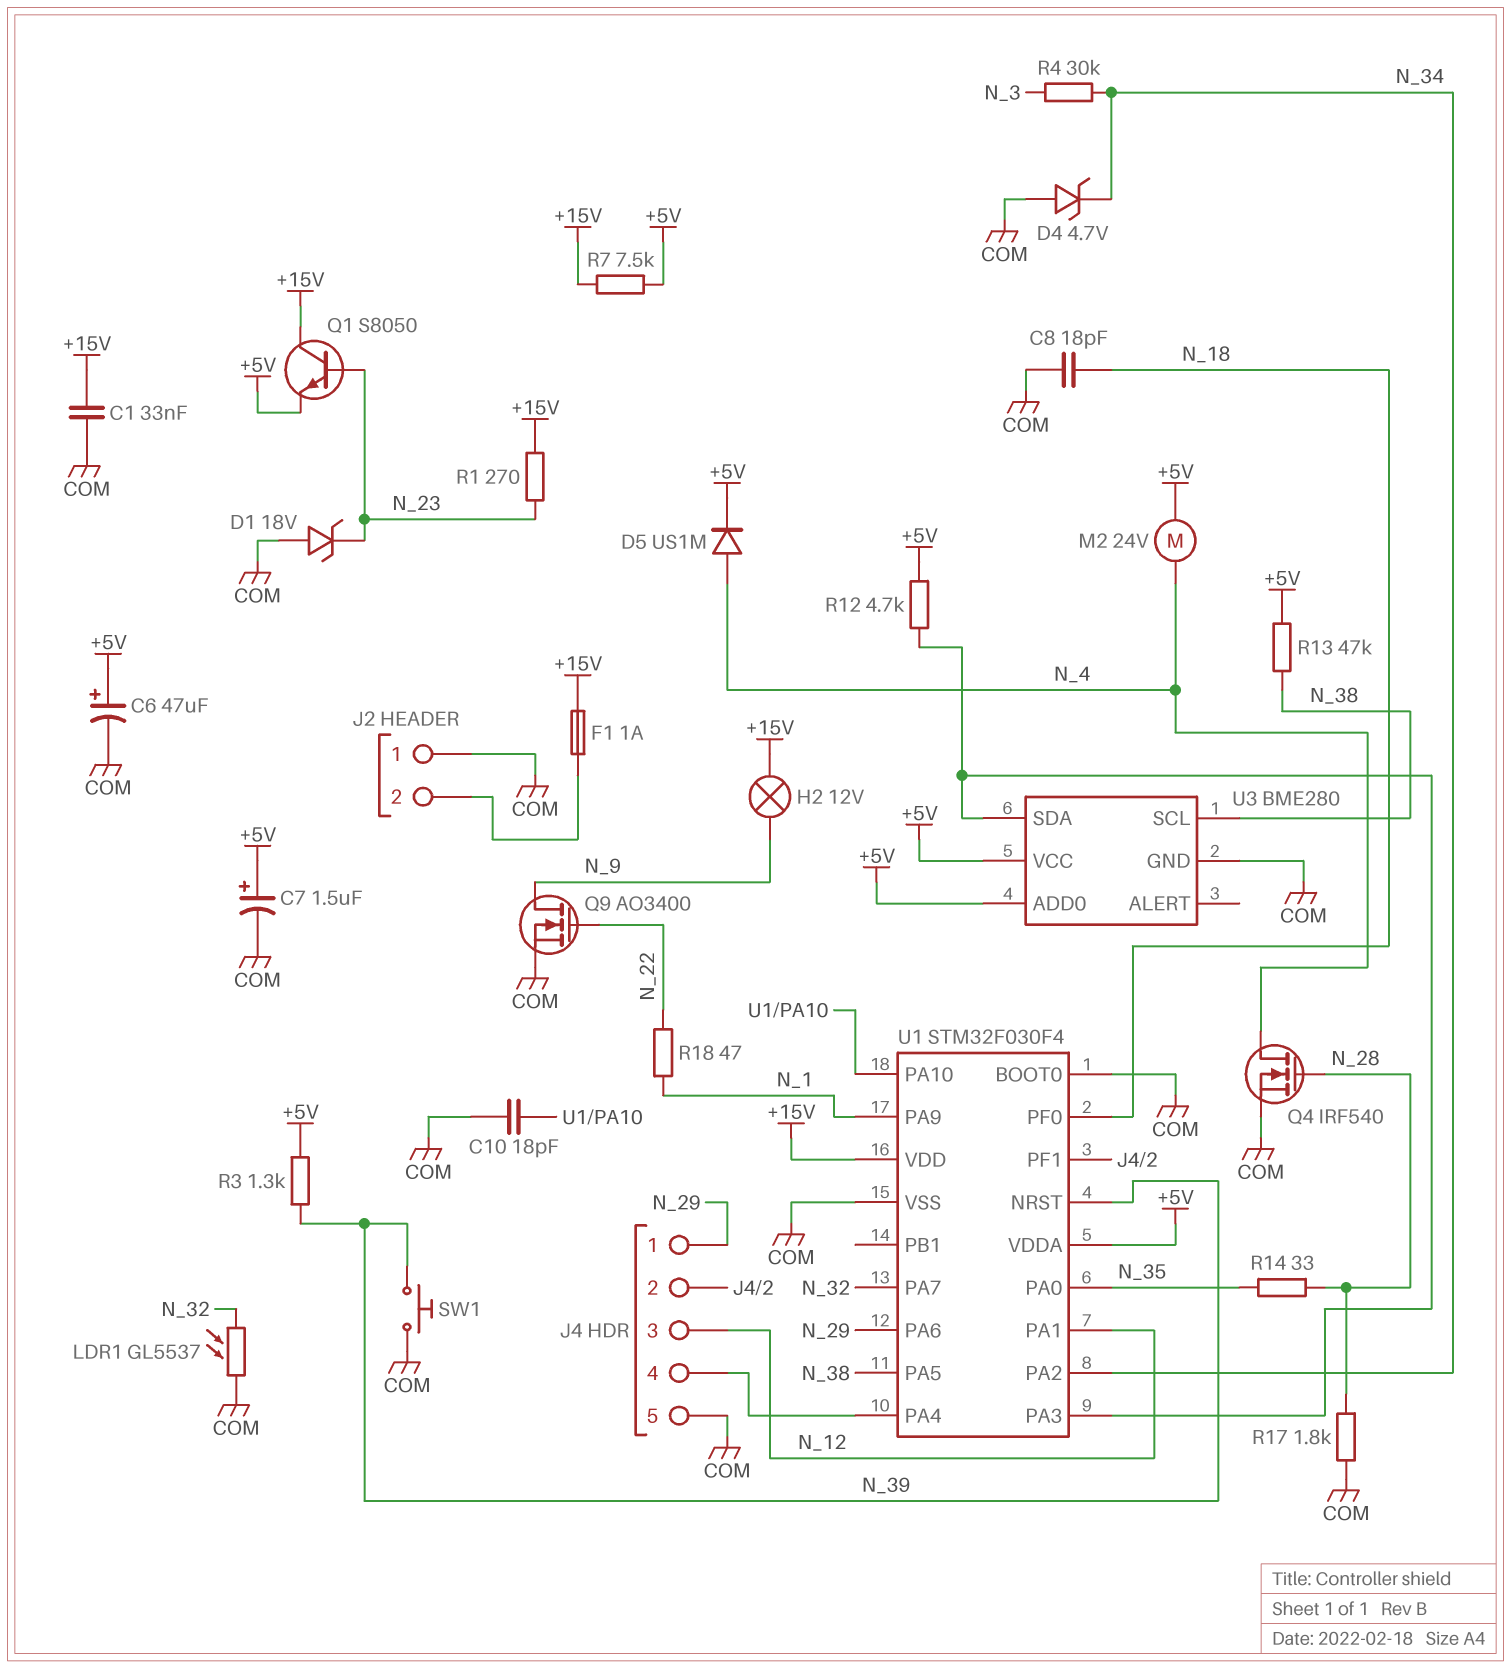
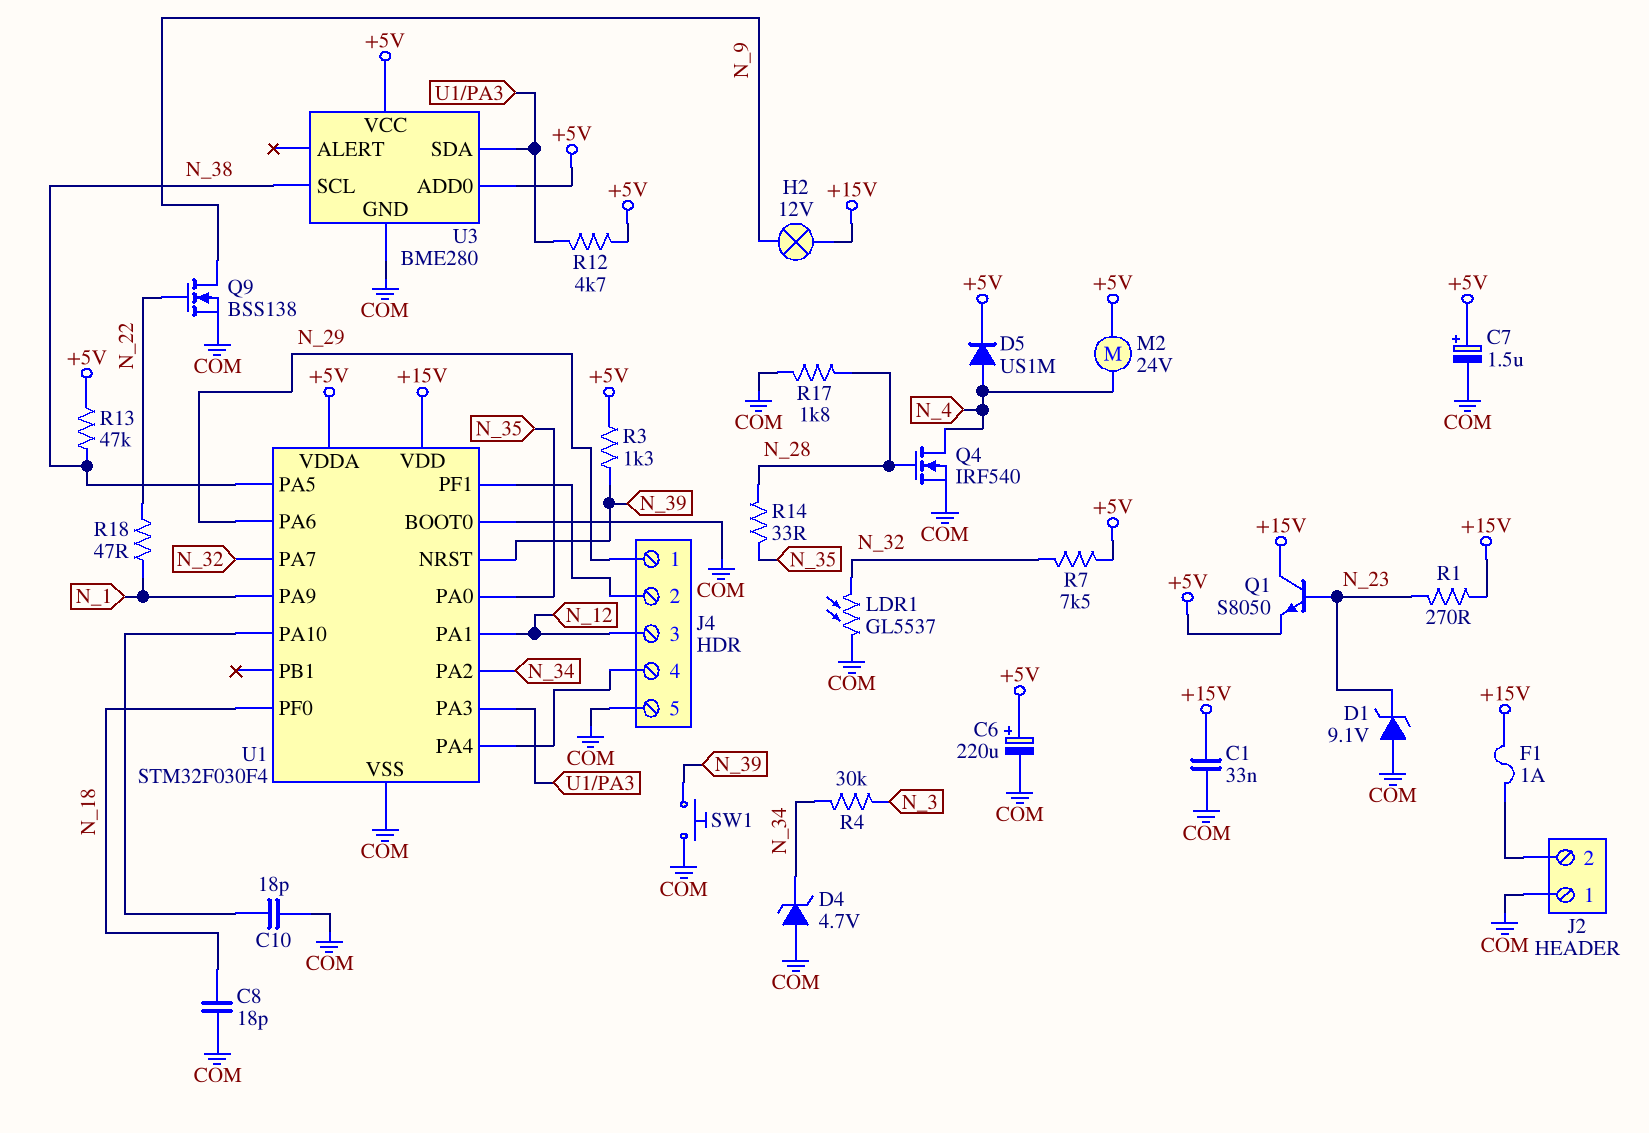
C6: 47uF (plus +5V, minus COM) -> 220uF (plus +5V, minus COM)
D1: zener 18V (A COM, K N_23) -> zener 9.1V (A COM, K N_23)
Q9: NMOS AO3400 (G N_22, D N_9, S COM) -> NMOS BSS138 (G N_22, D N_9, S COM)
R7: 7.5k (+5V, +15V) -> 7.5k (+5V, N_32)

